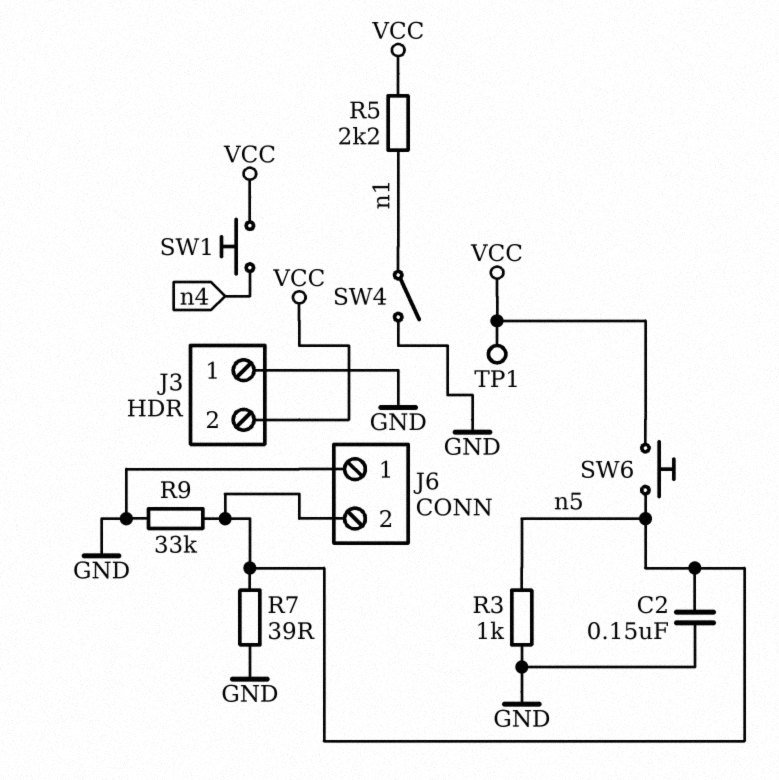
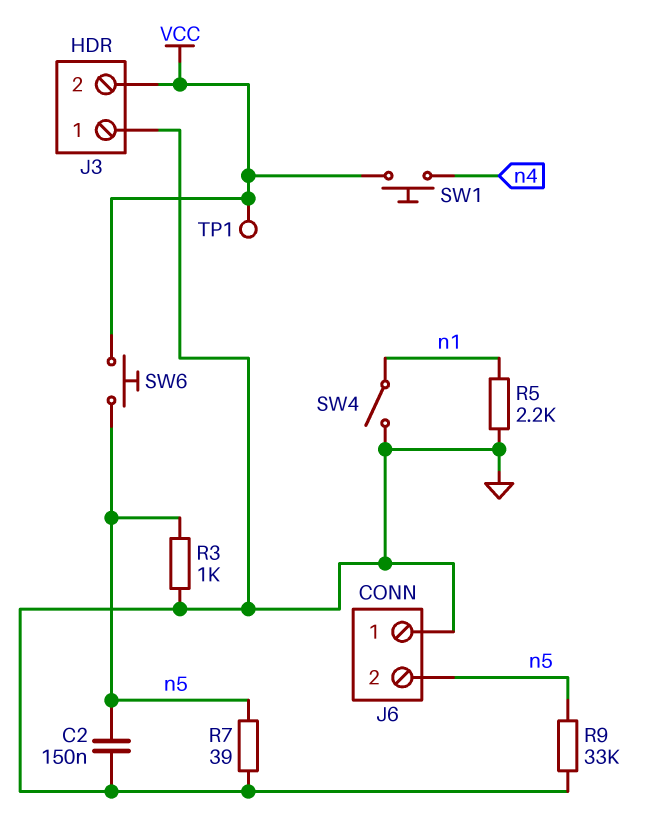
R5: 2.2k (VCC, n1) -> 2.2k (GND, n1)

